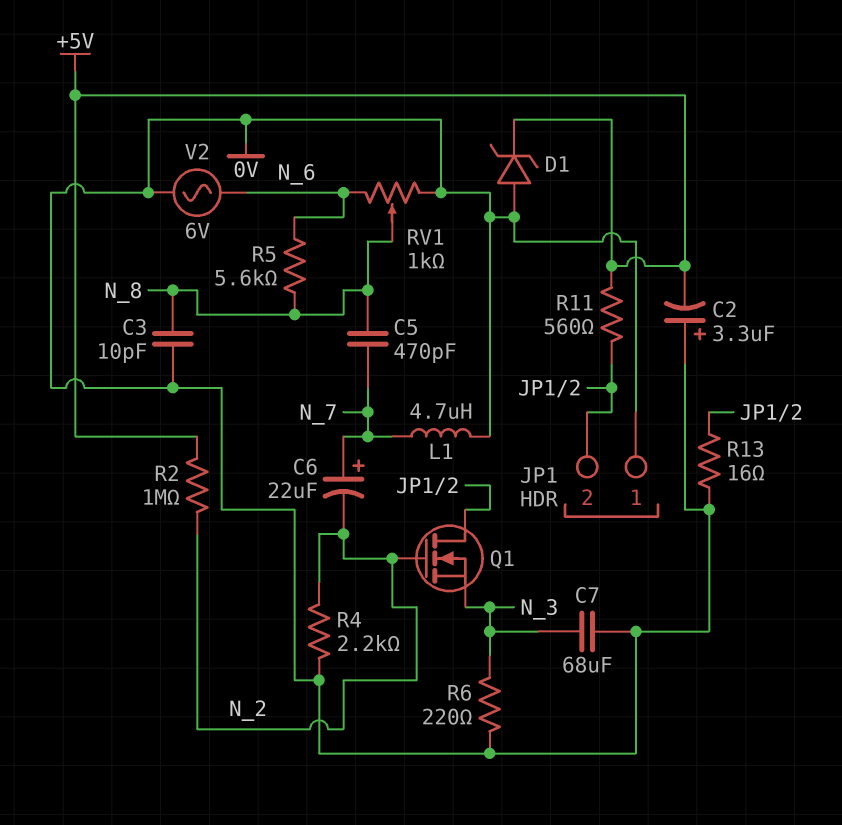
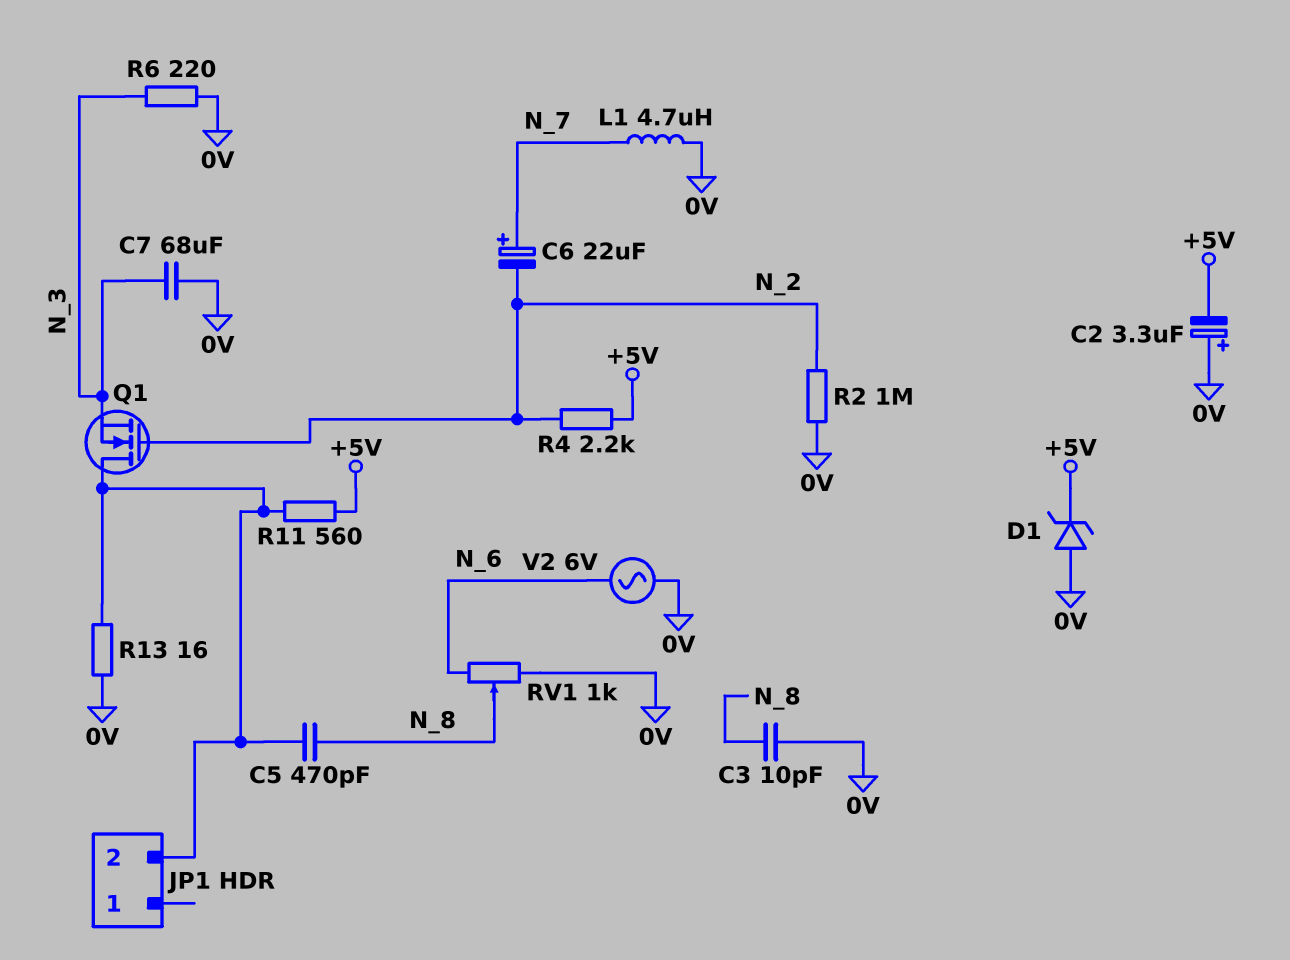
C5: 470pF (N_7, N_8) -> 470pF (JP1/2, N_8)
JP1 pin 1: 0V -> none
R2: 1M (+5V, N_2) -> 1M (0V, N_2)
R4: 2.2k (0V, N_2) -> 2.2k (+5V, N_2)
R5: 5.6k (N_6, N_8) -> none

